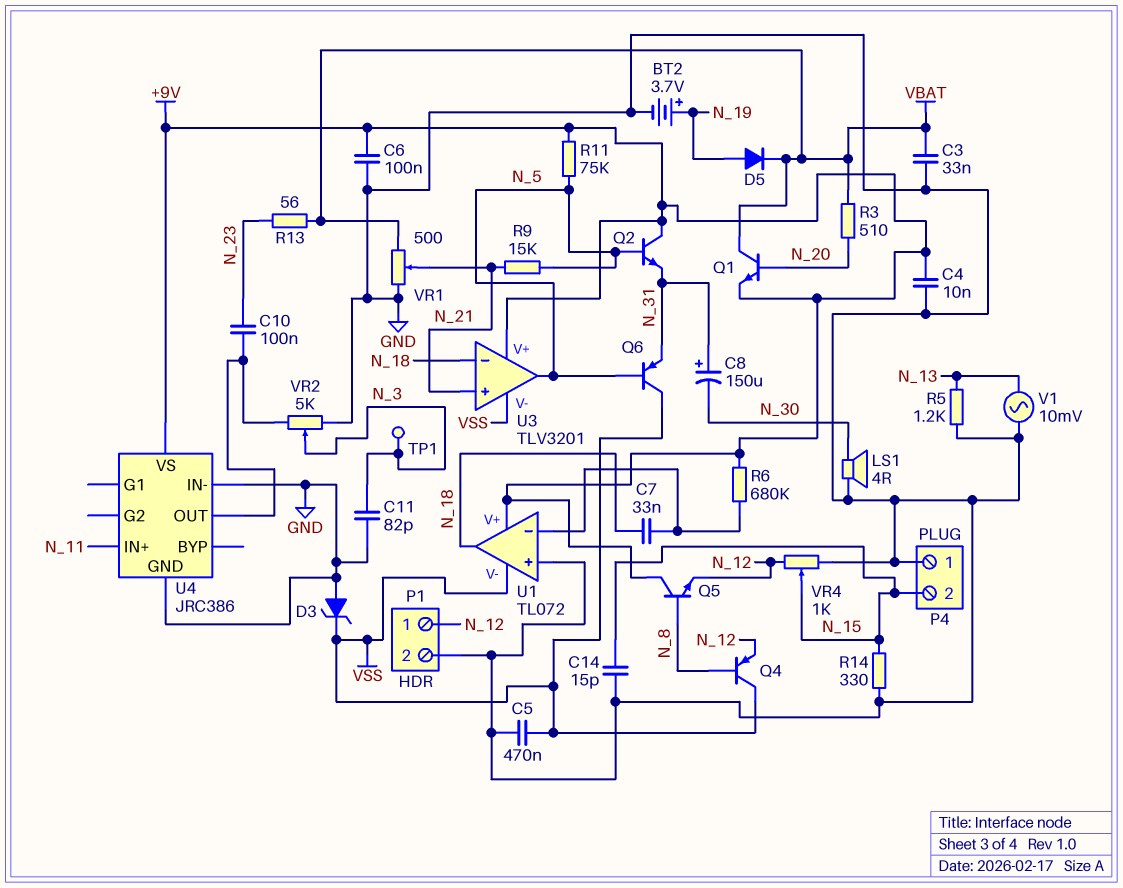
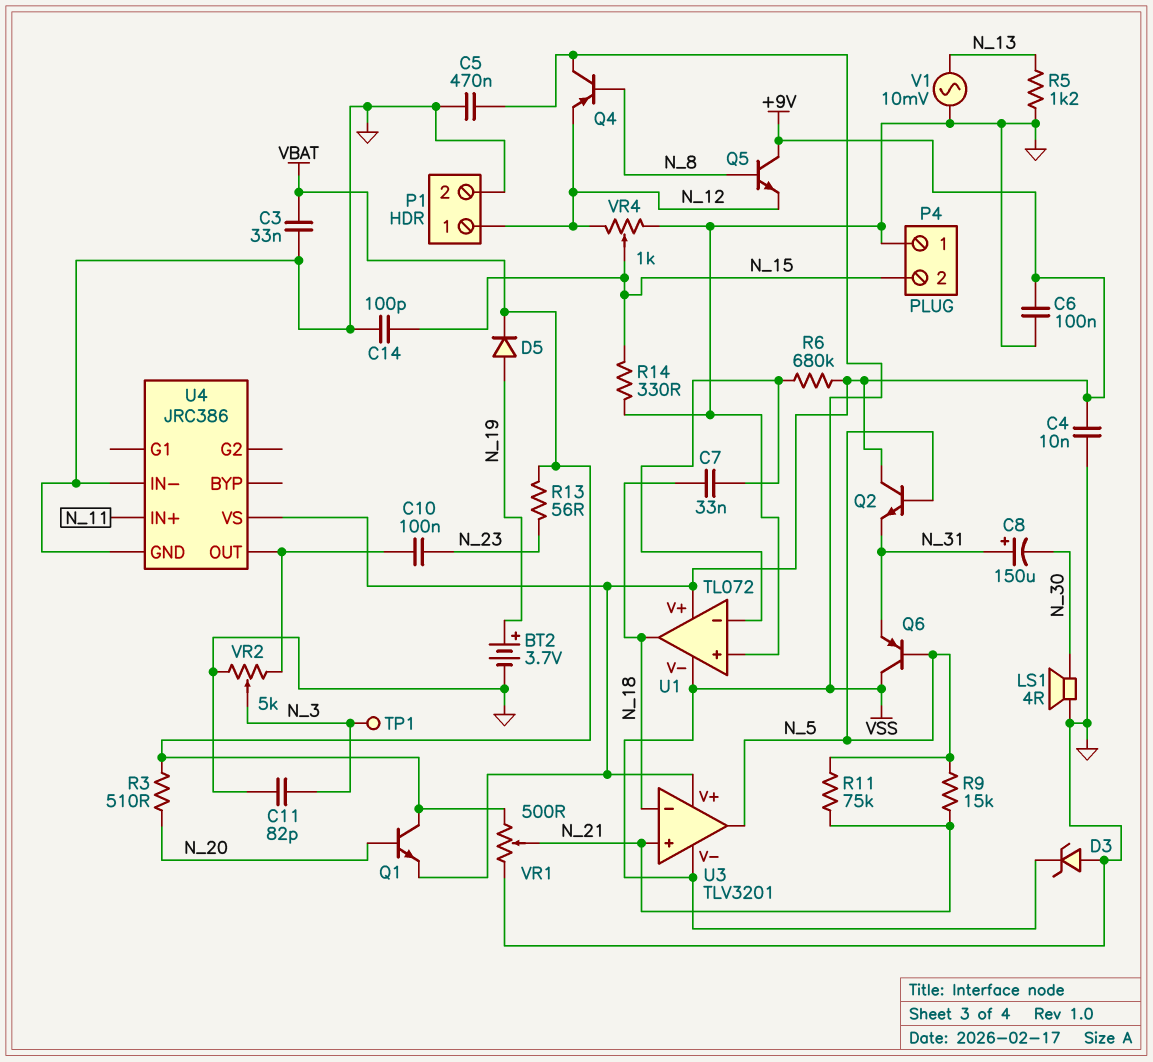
C14: 15pF (GND, N_15) -> 100pF (GND, N_15)
R11: 75k (+9V, N_5) -> 75k (N_5, N_21)

